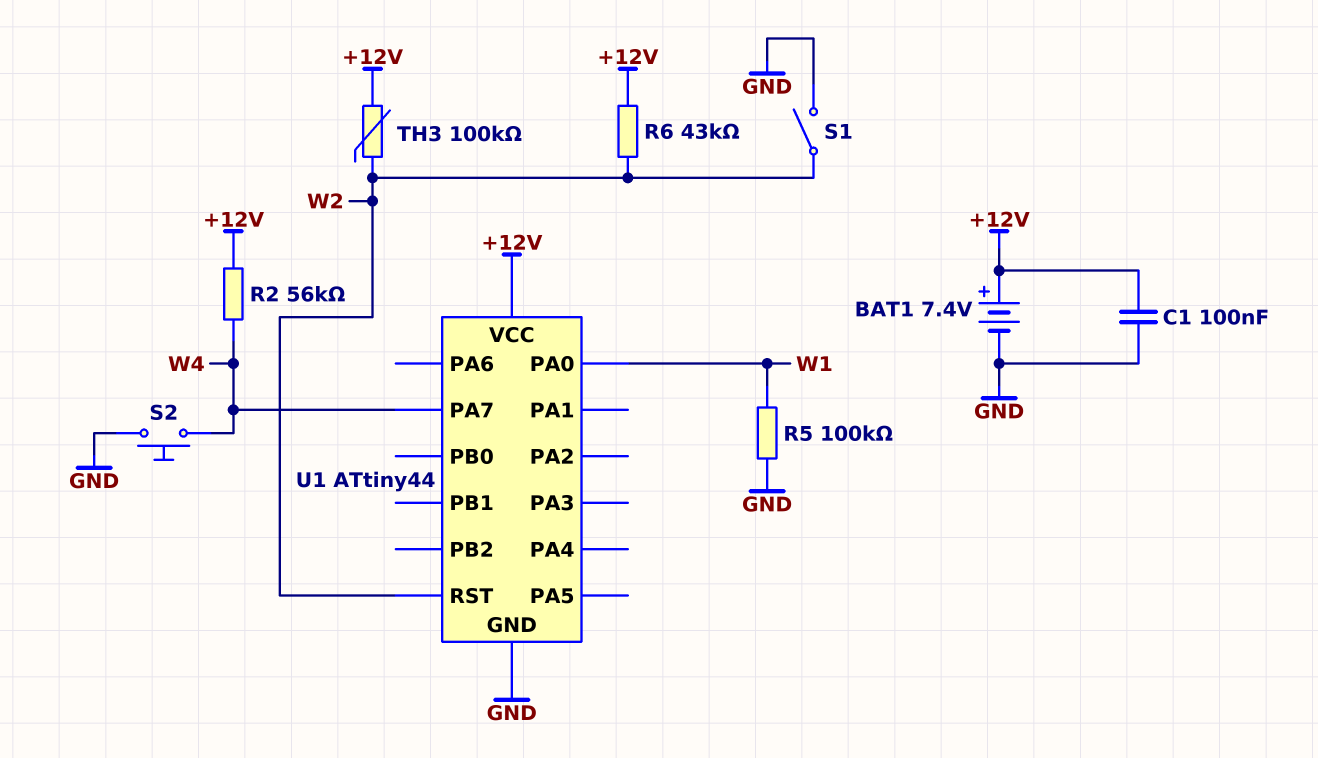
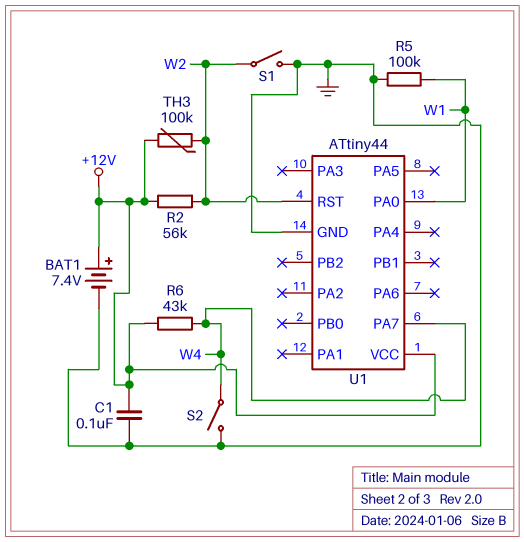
R2: 56k (+12V, W4) -> 56k (+12V, W2)
R6: 43k (+12V, W2) -> 43k (+12V, W4)
S2: button (GND, W4) -> switch (GND, W4)

